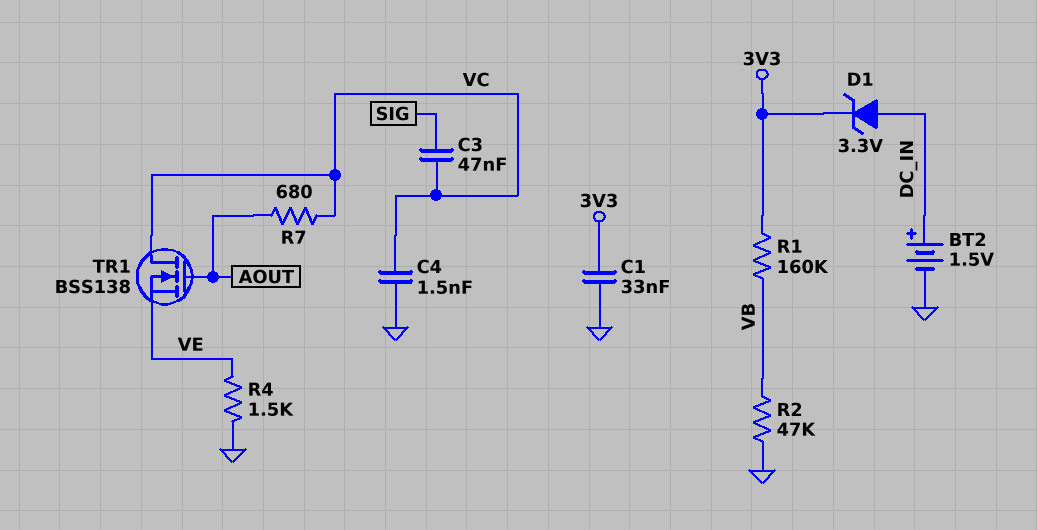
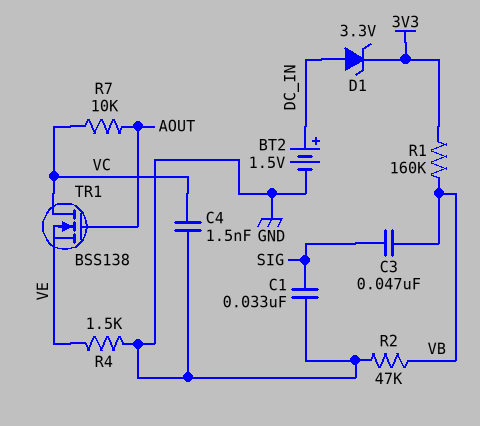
C1: 33nF (3V3, GND) -> 33nF (GND, SIG)
C3: 47nF (SIG, VC) -> 47nF (SIG, VB)
R7: 680 (AOUT, VC) -> 10k (AOUT, VC)

